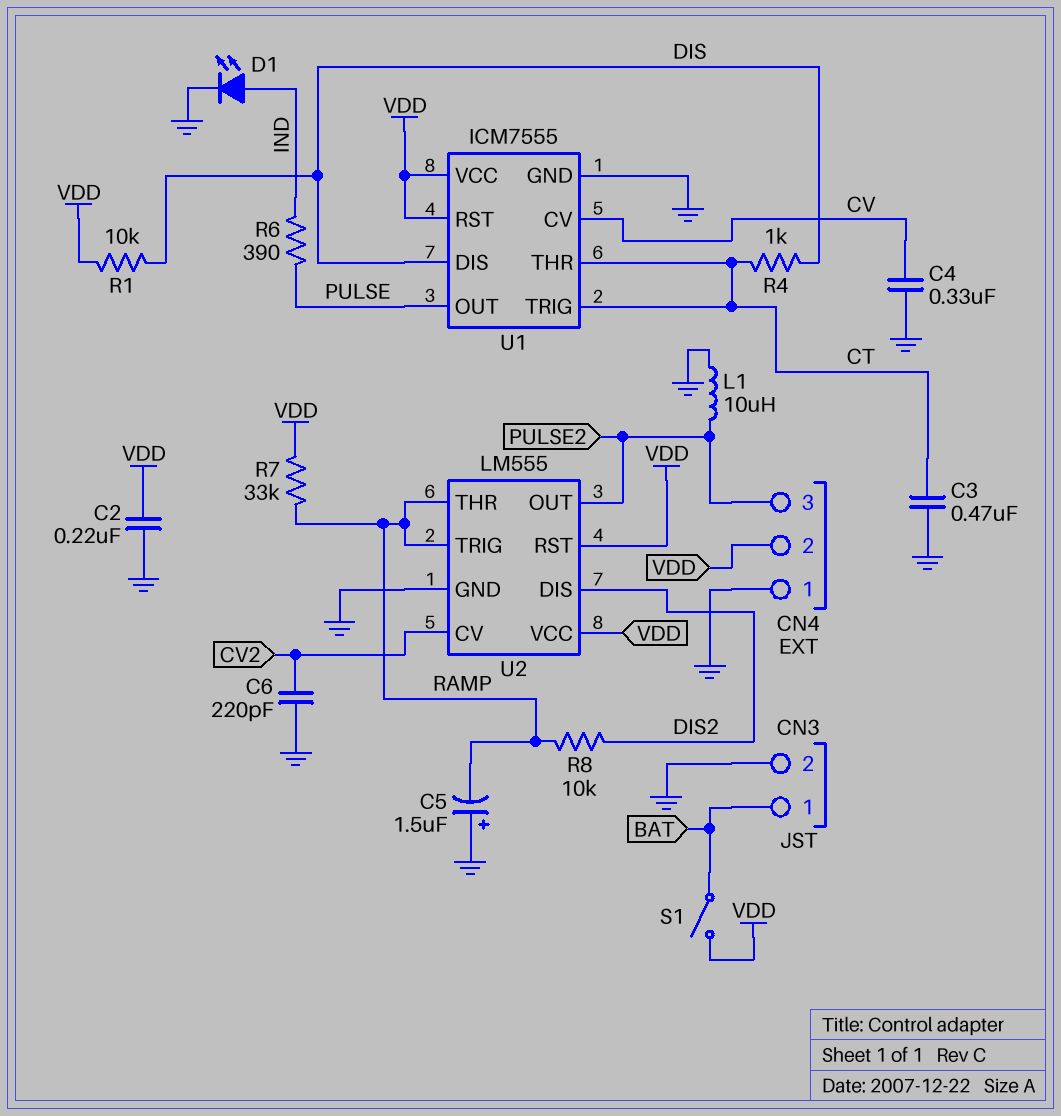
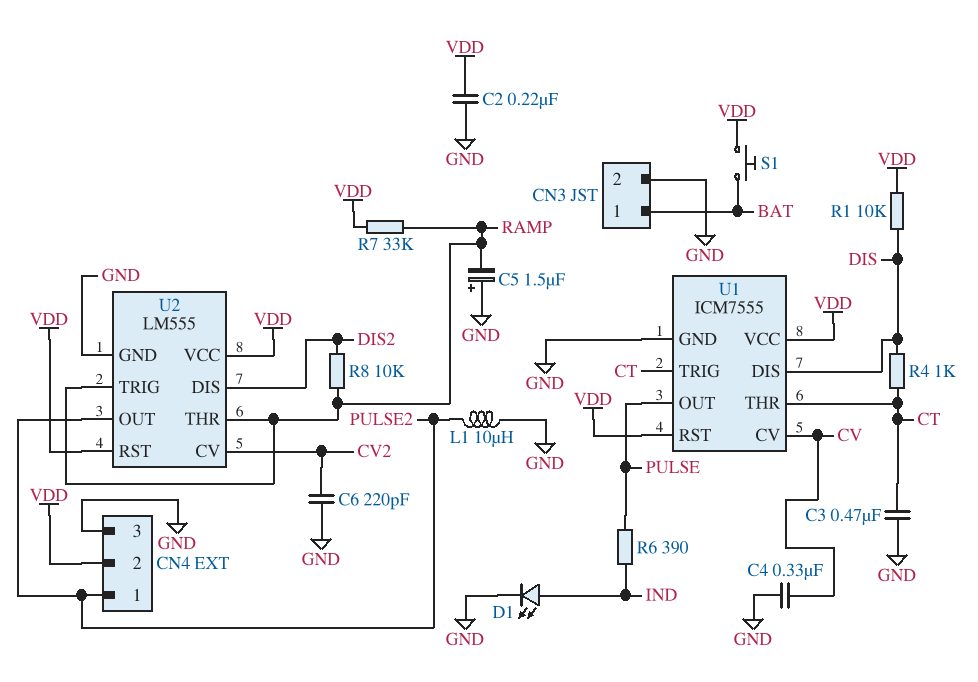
CN4 pin 1: GND -> PULSE2
CN4 pin 3: PULSE2 -> GND
S1: switch (BAT, VDD) -> button (BAT, VDD)

